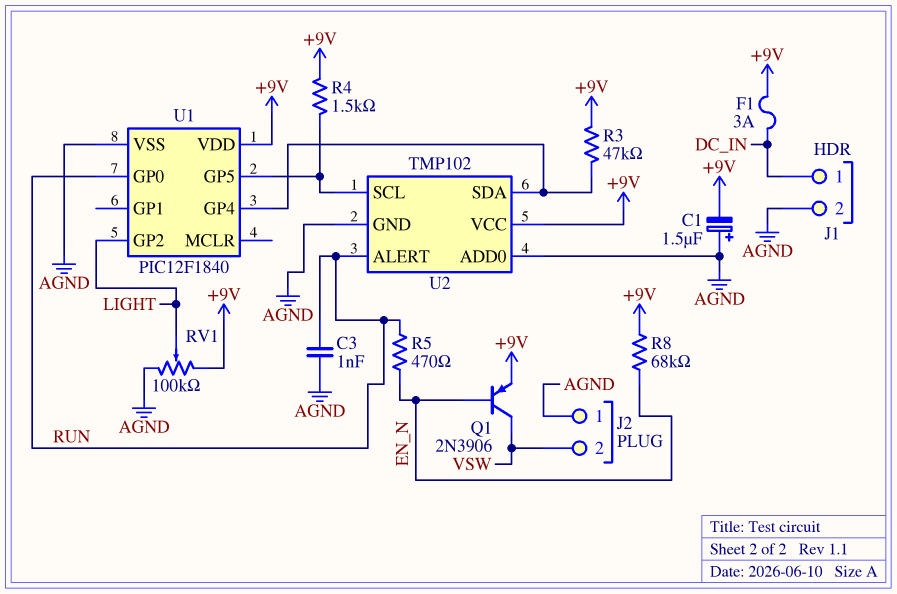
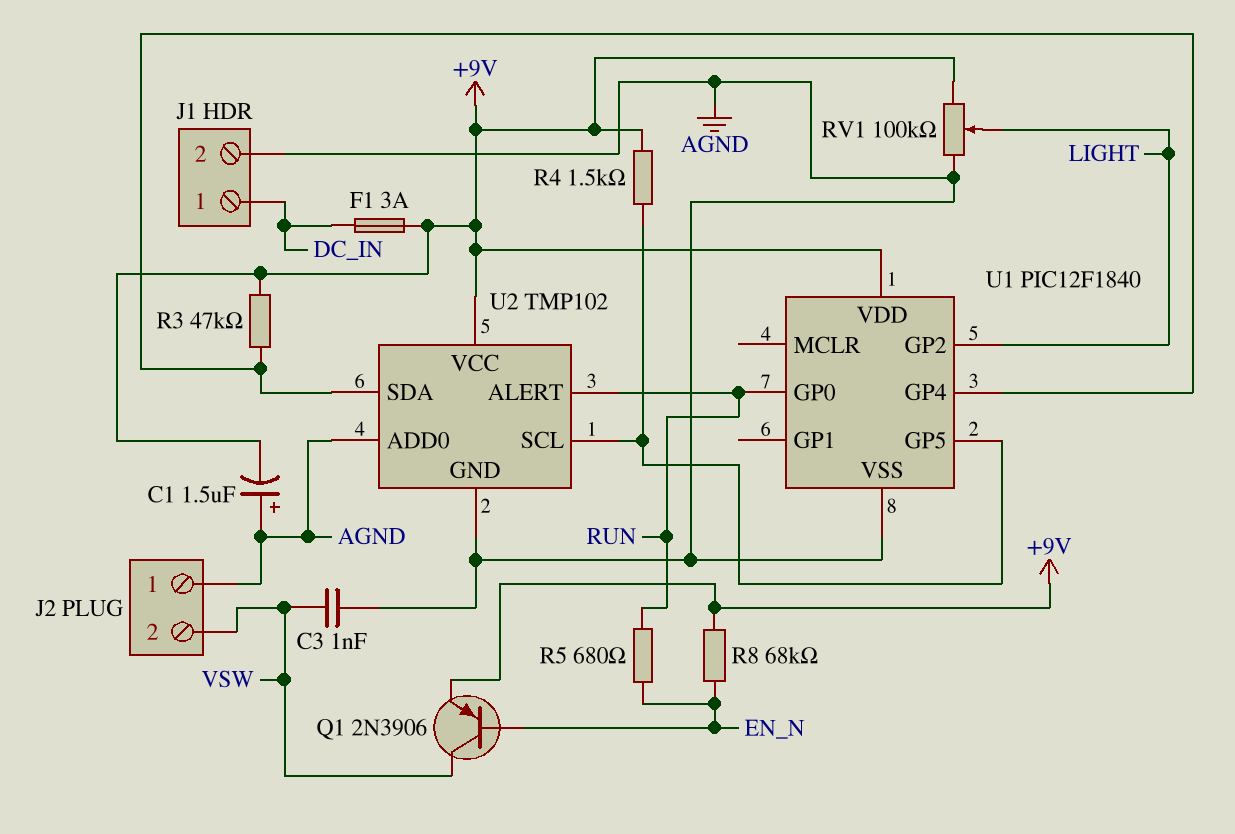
C3: 1nF (AGND, RUN) -> 1nF (AGND, VSW)
R5: 470 (EN_N, RUN) -> 680 (EN_N, RUN)

